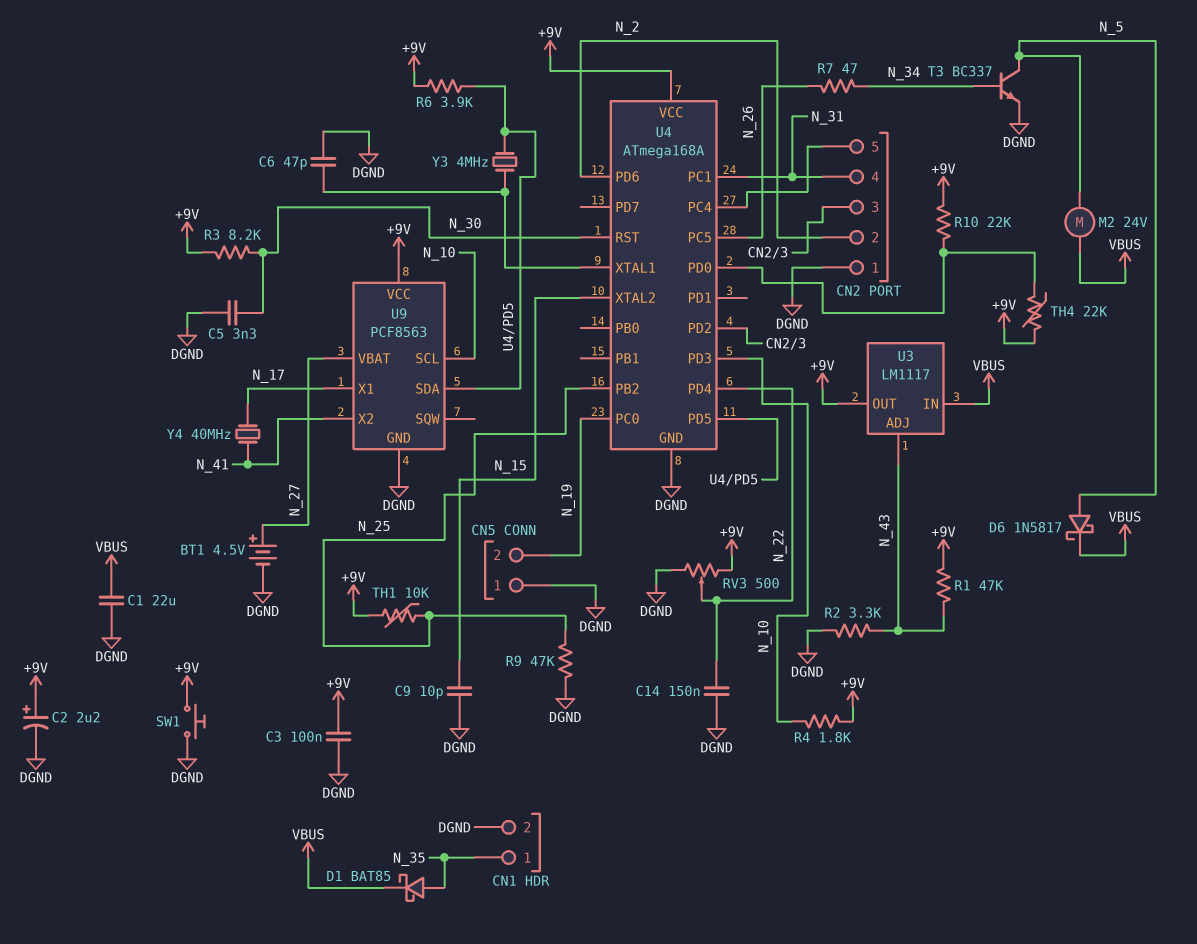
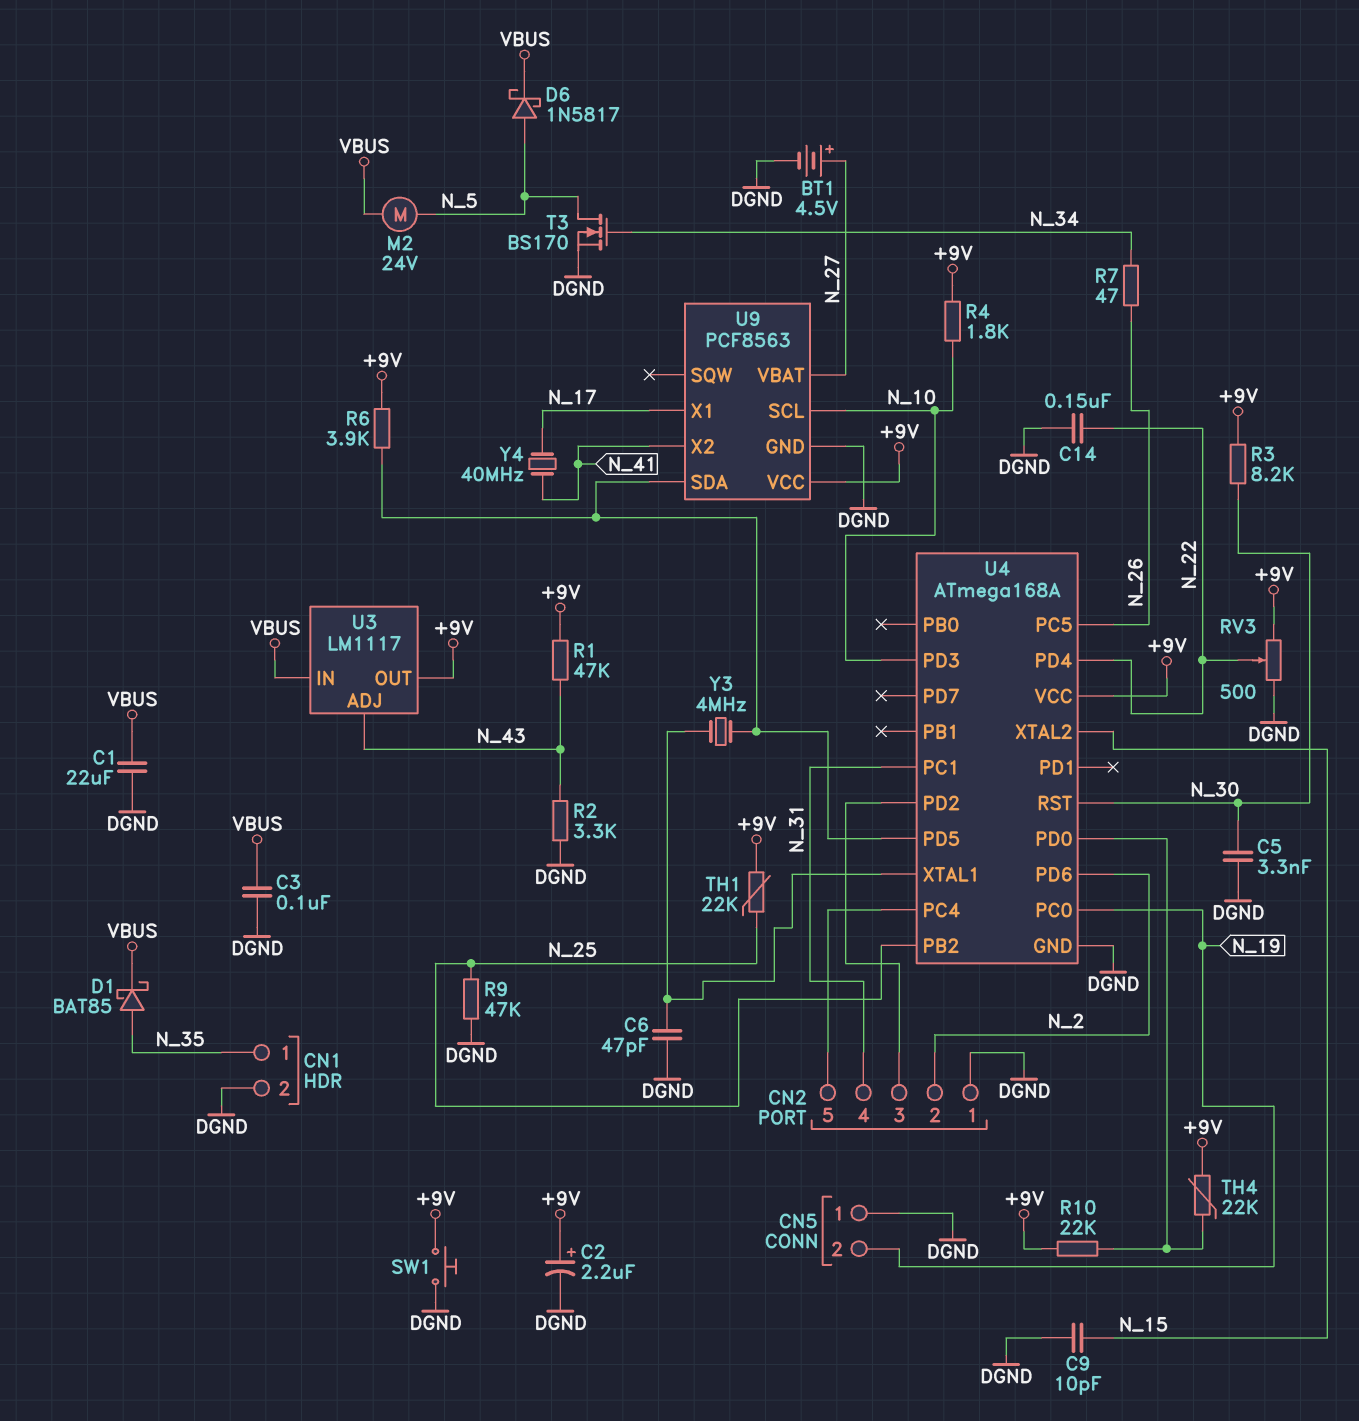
C3: 100nF (+9V, DGND) -> 100nF (DGND, VBUS)
T3: NPN BC337 (B N_34, C N_5, E DGND) -> NMOS BS170 (G N_34, D N_5, S DGND)
TH1: 10k (+9V, N_25) -> 22k (+9V, N_25)

